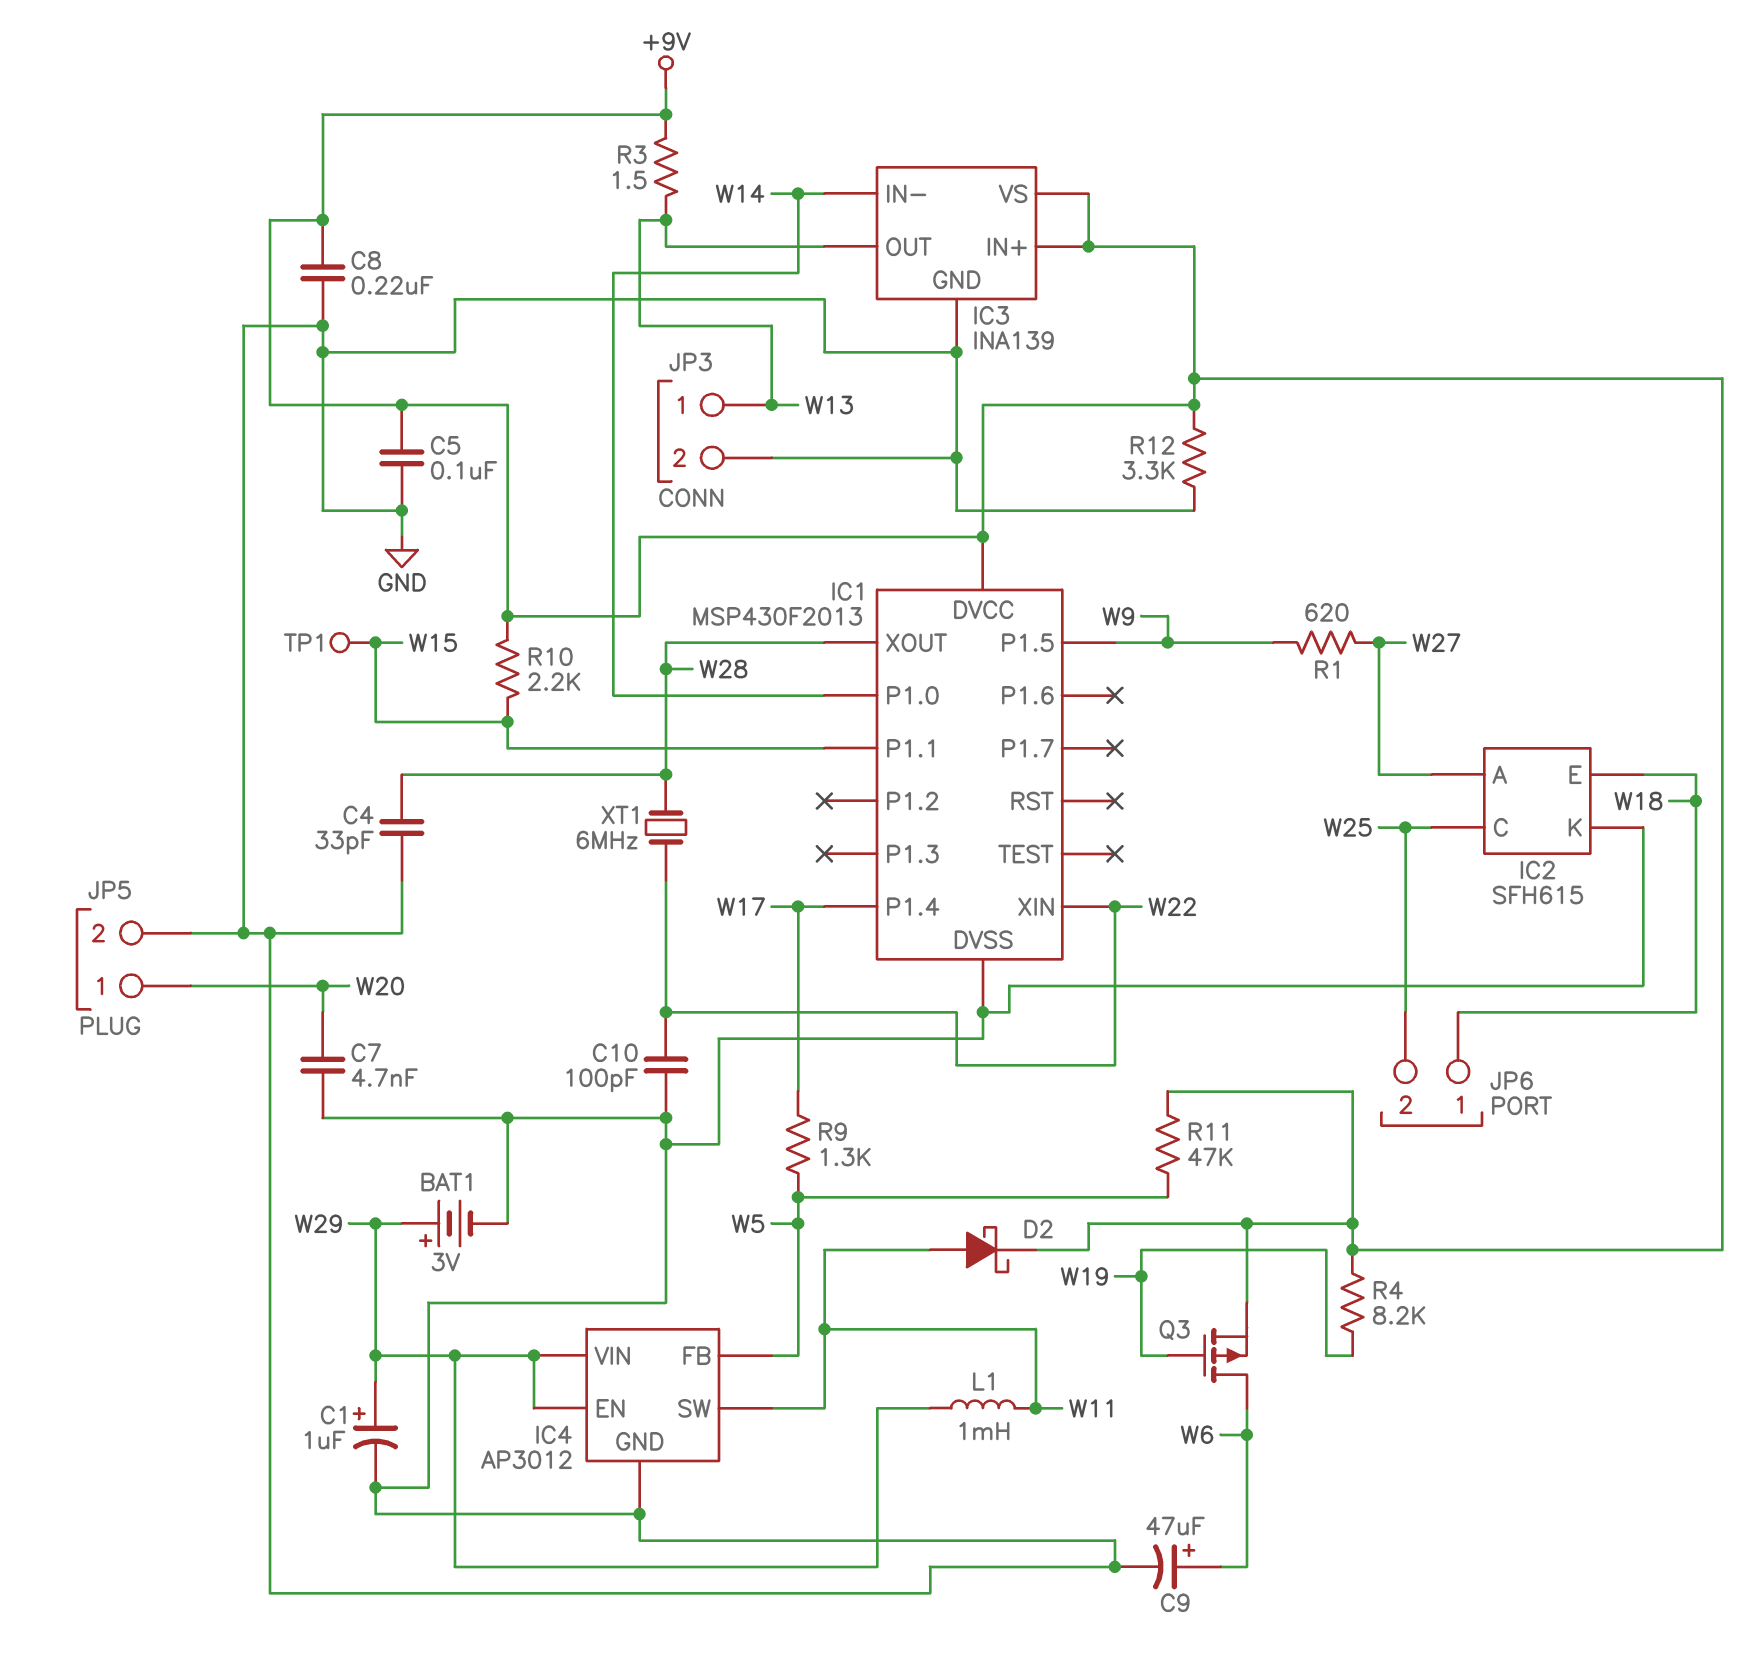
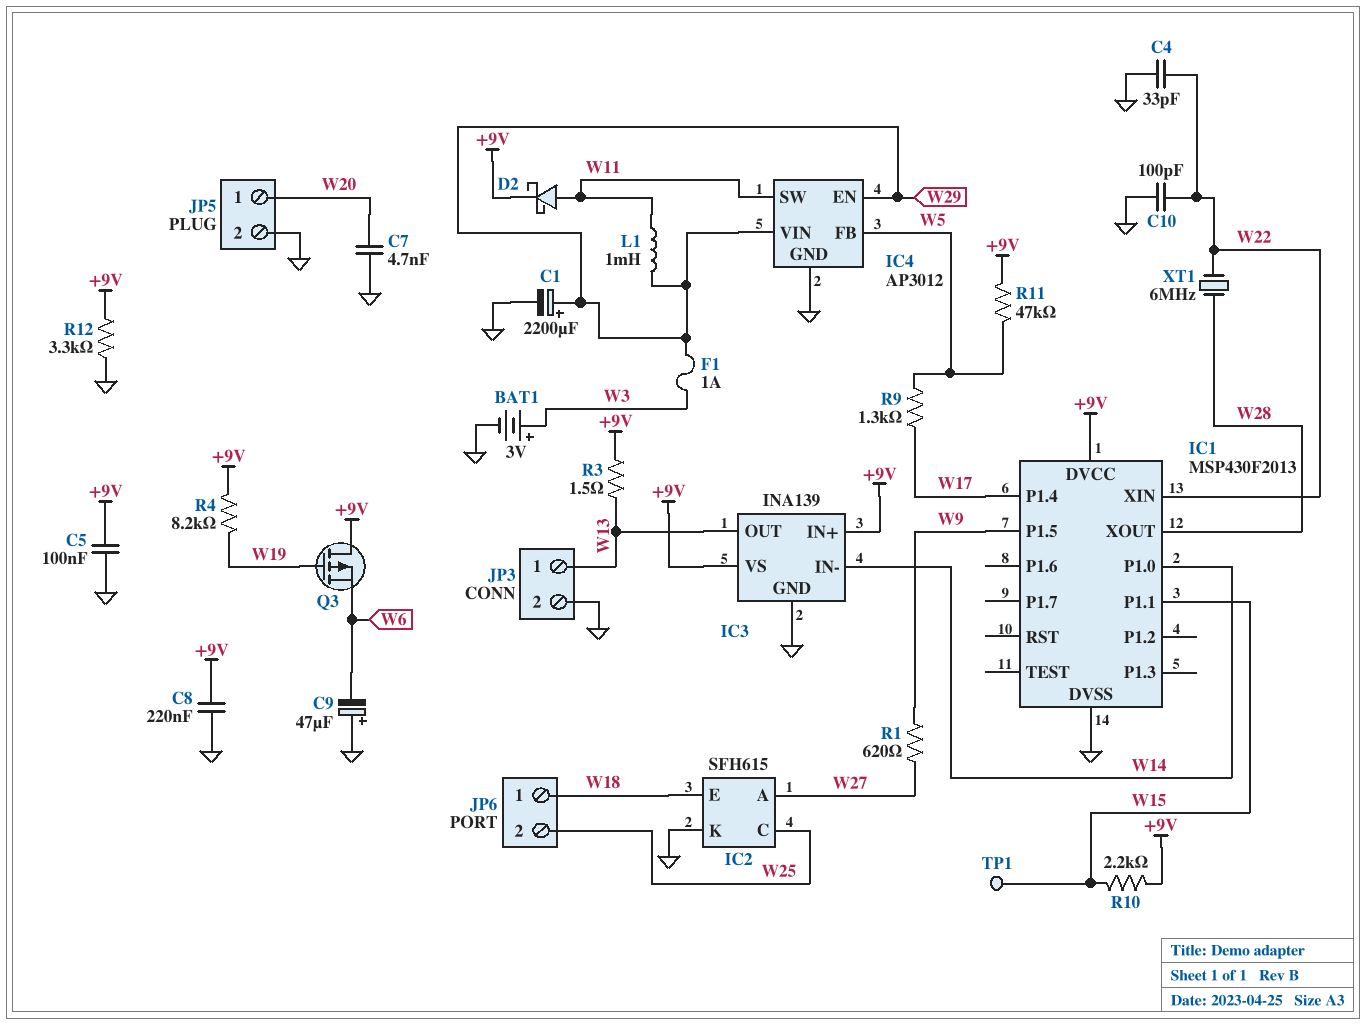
BAT1: 3V (plus W29, minus GND) -> 3V (plus W3, minus GND)
C1: 1uF (plus W29, minus GND) -> 2200uF (plus W29, minus GND)
C4: 33pF (GND, W28) -> 33pF (GND, W22)
C9: 47uF (plus W6, minus GND) -> 47uF (plus GND, minus W6)
F1: none -> 1A (W3, W29)
Q3: PMOS (G W19, D W6, S +9V) -> PMOS (G W19, D +9V, S W6)

